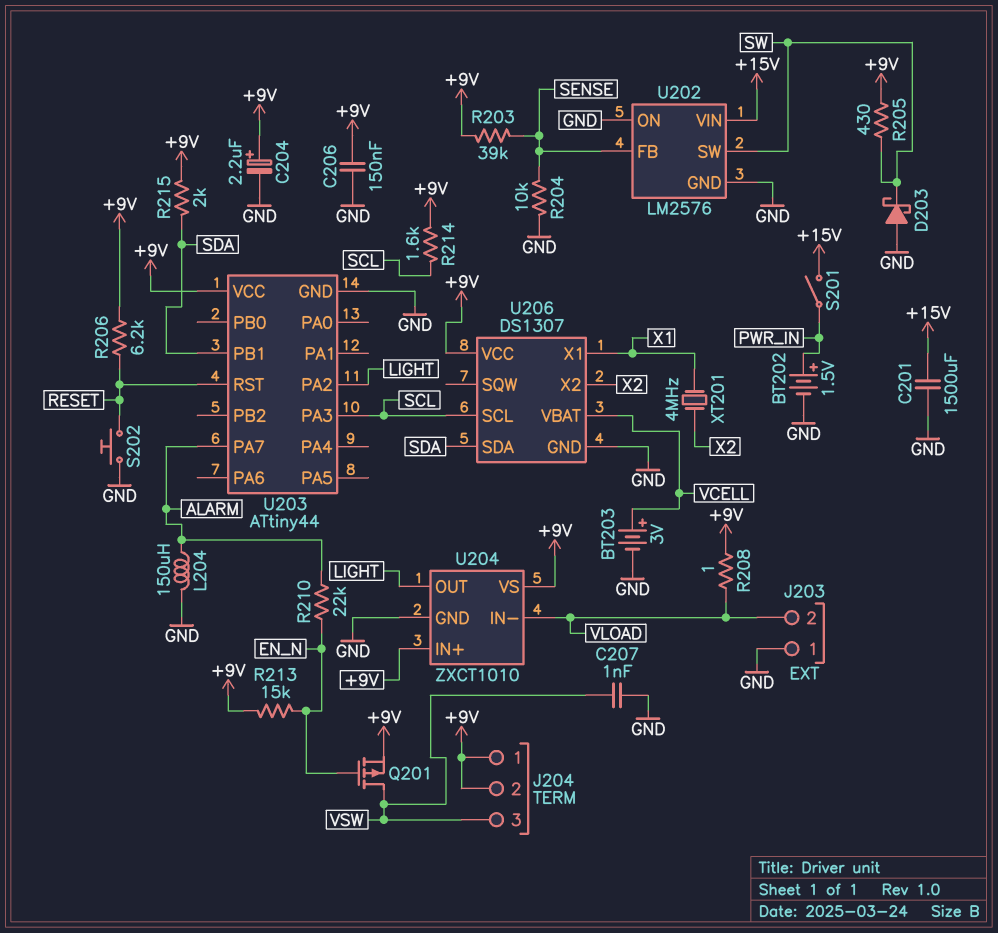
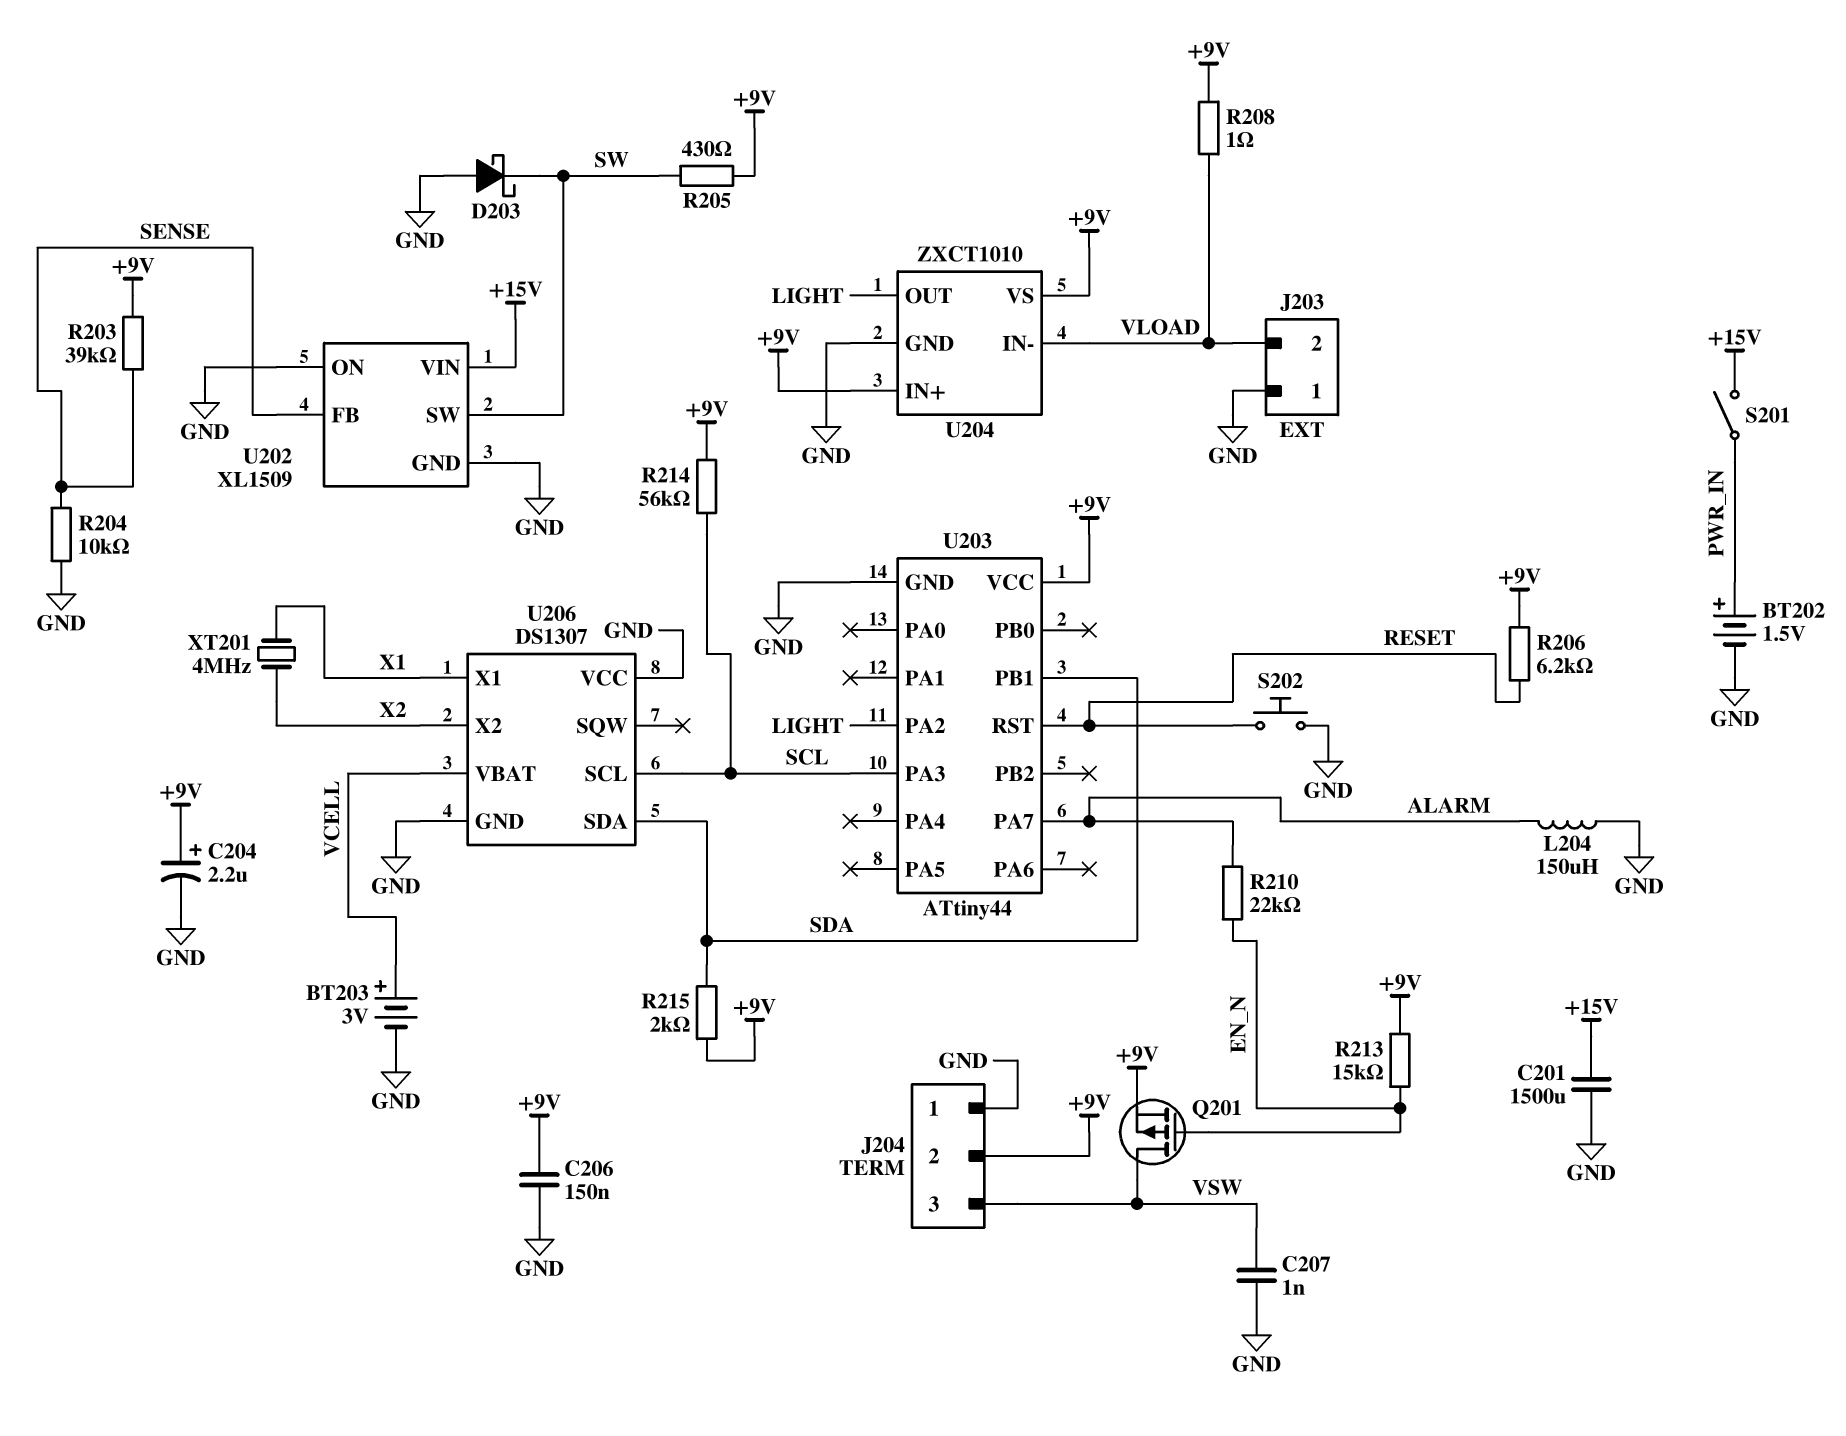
J204 pin 1: +9V -> GND
R214: 1.6k (+9V, SCL) -> 56k (+9V, SCL)
U202: LM2576 -> XL1509
U206 pin VCC: +9V -> GND

